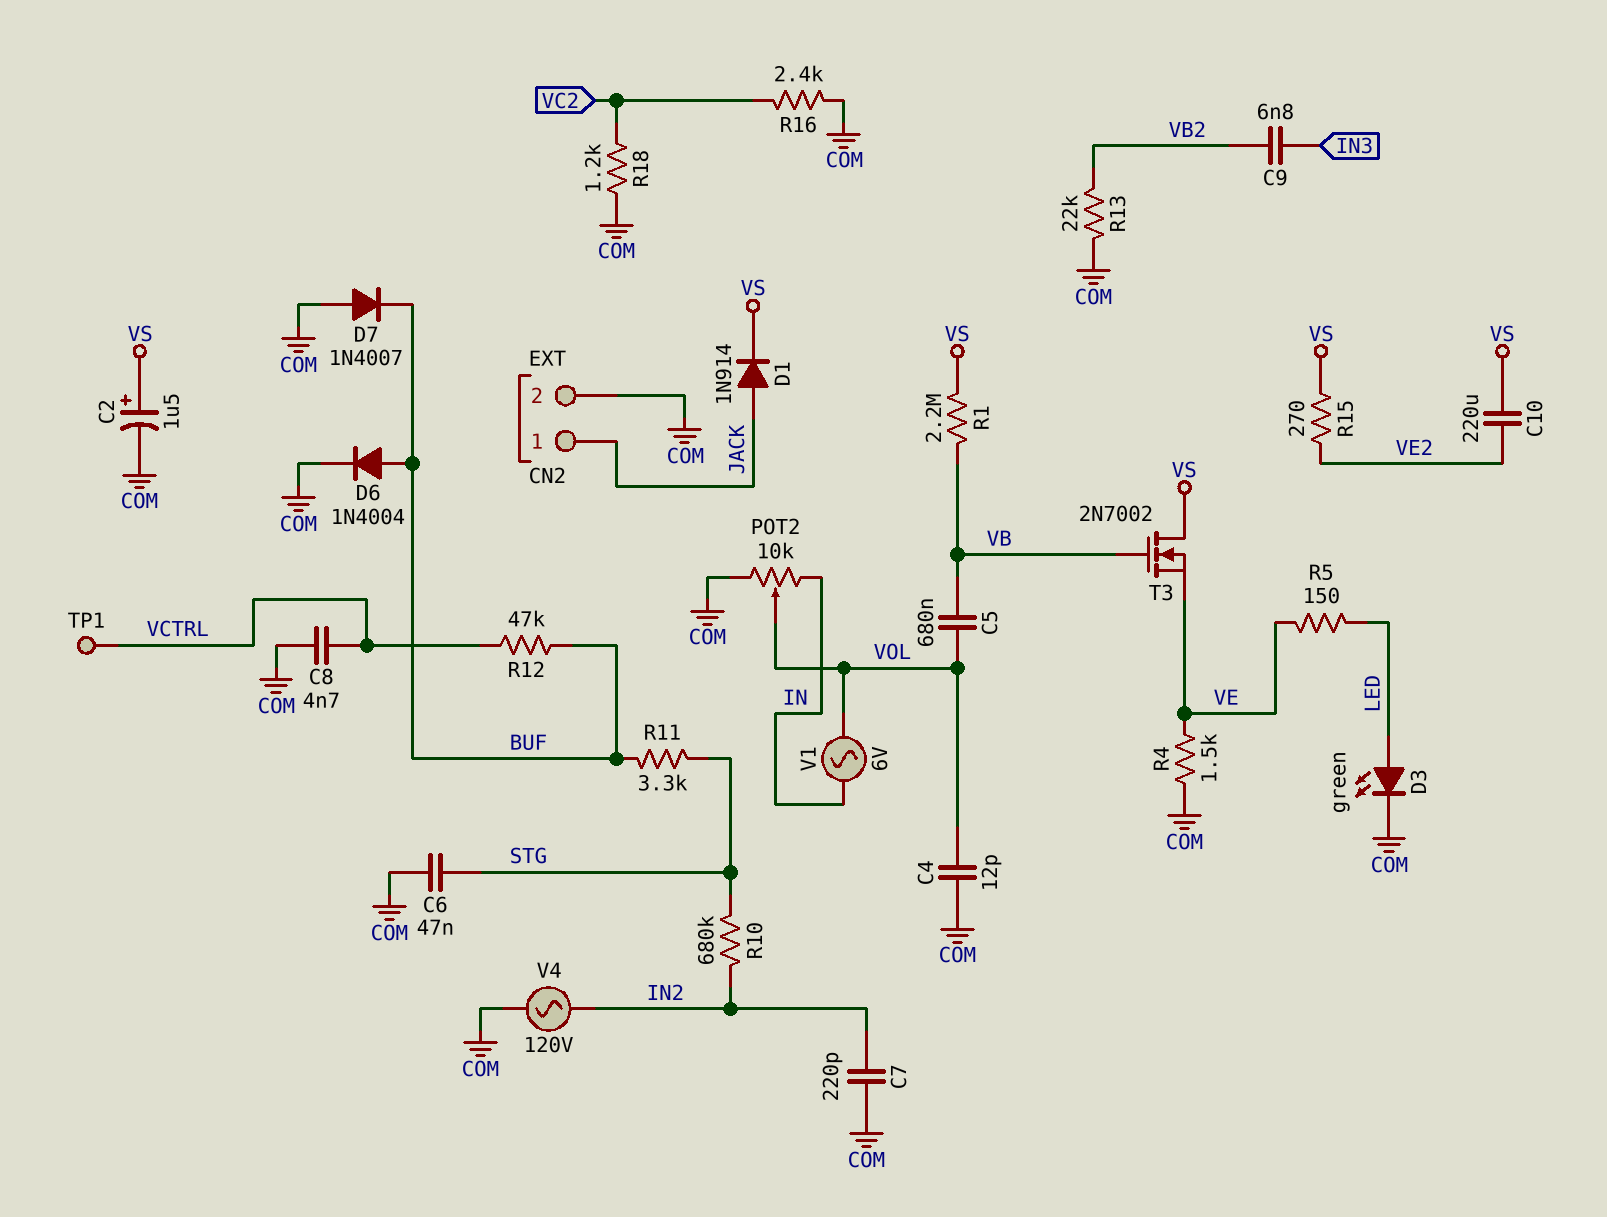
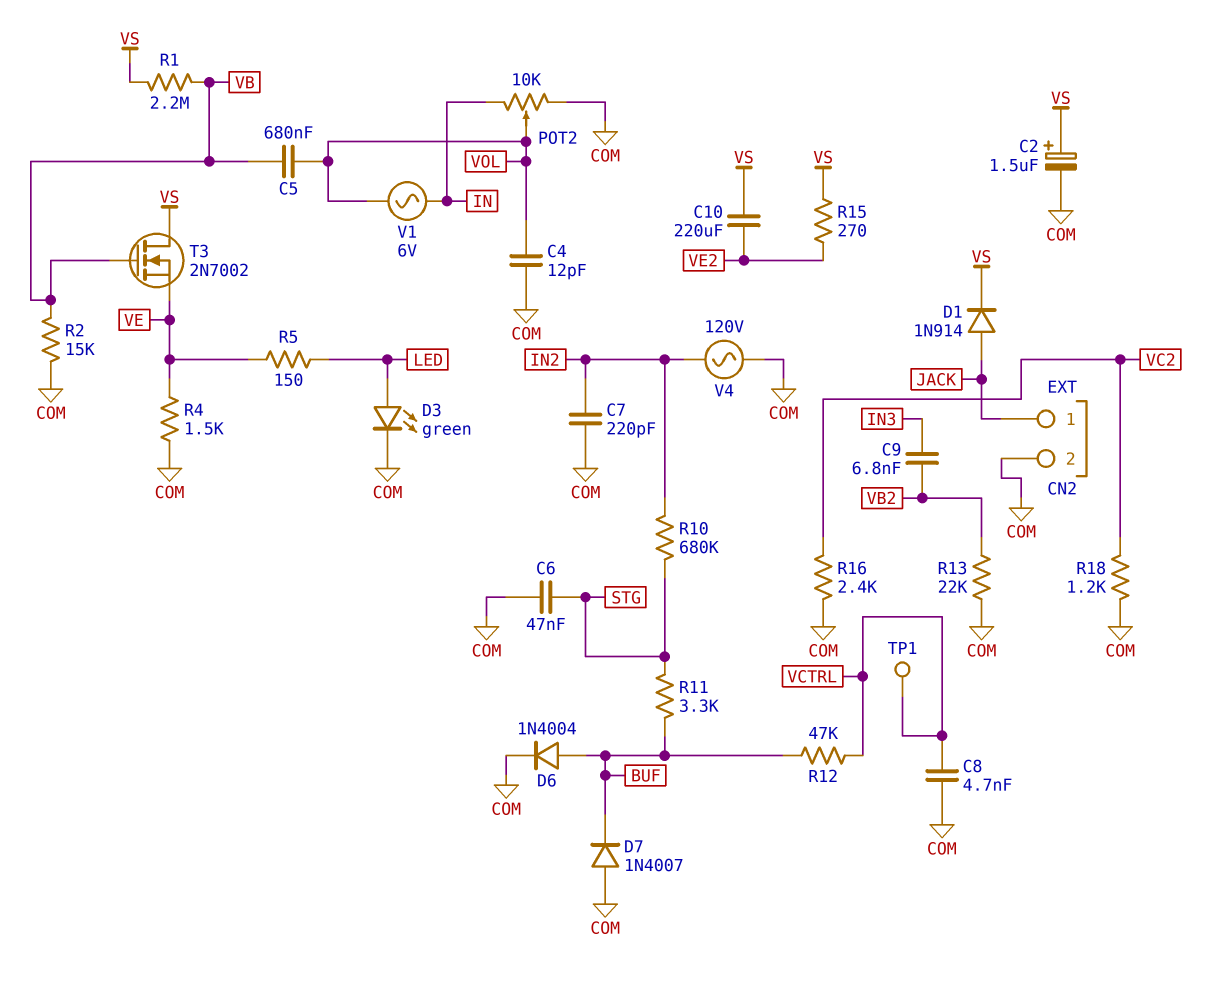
R2: none -> 15k (COM, VB)

